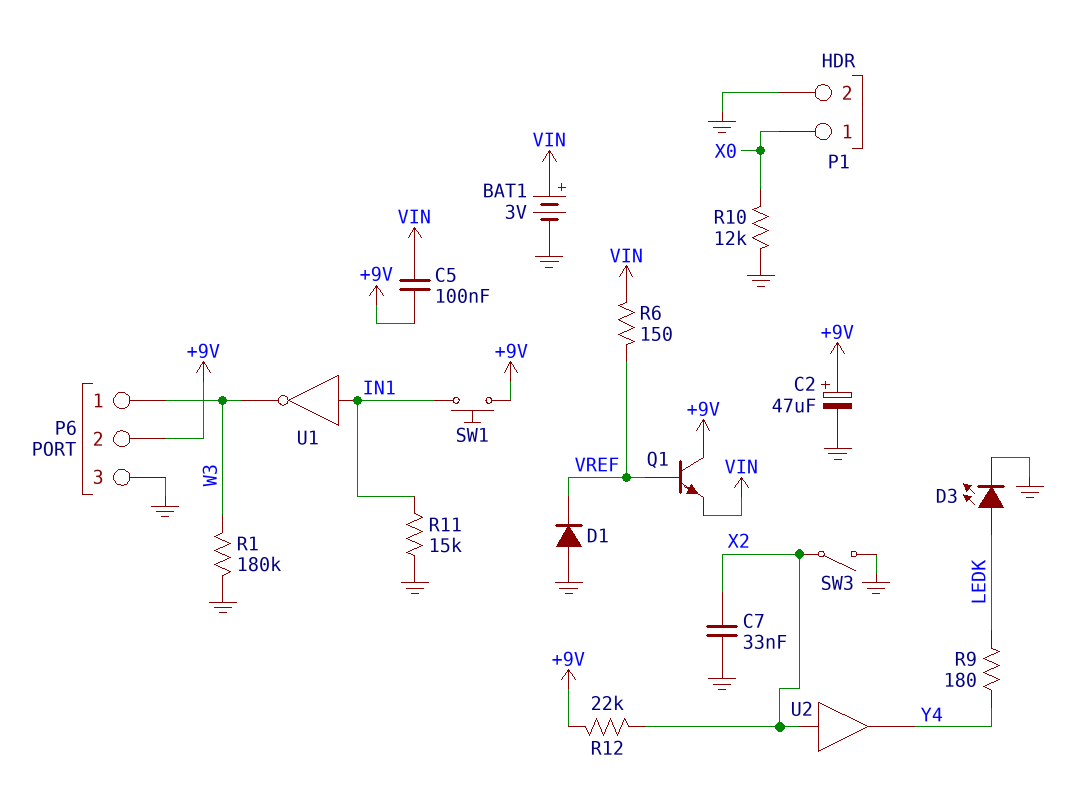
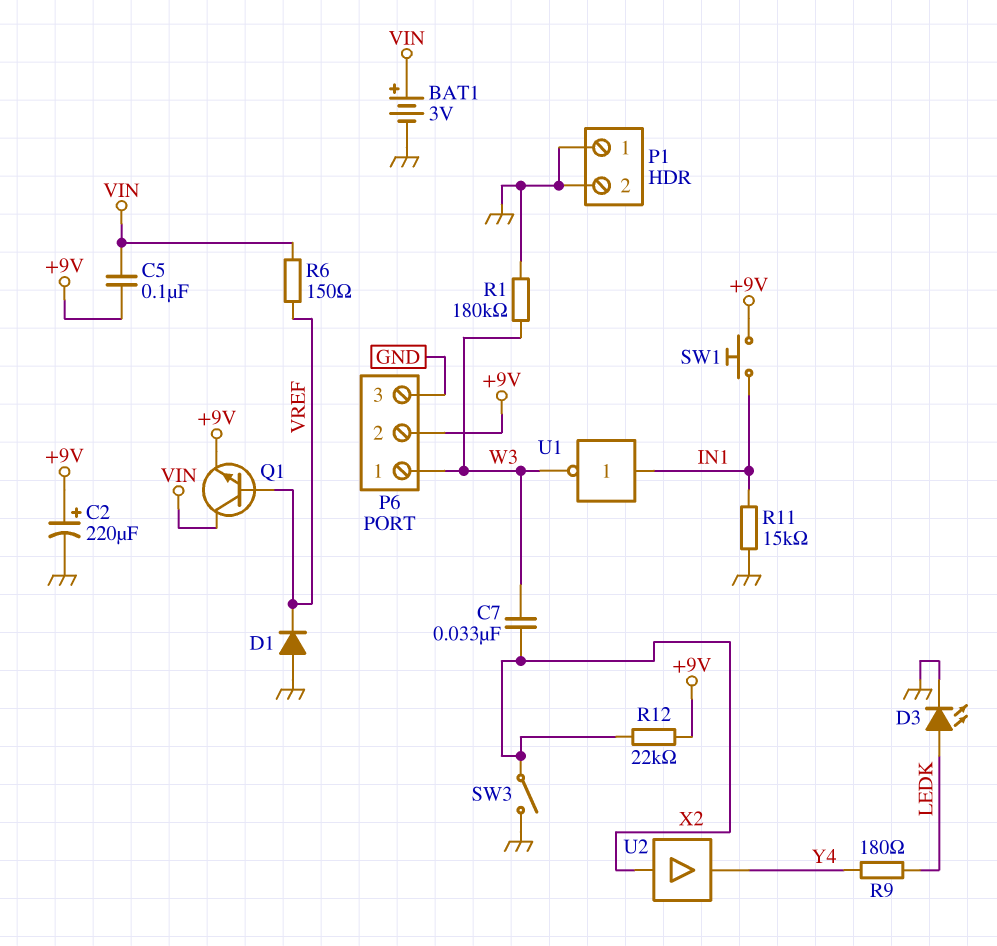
C2: 47uF (plus +9V, minus GND) -> 220uF (plus +9V, minus GND)
C7: 33nF (GND, X2) -> 33nF (W3, X2)
P1 pin 1: X0 -> GND
Q1: NPN (B VREF, C +9V, E VIN) -> NPN (B VREF, C VIN, E +9V)
R10: 12k (GND, X0) -> none

